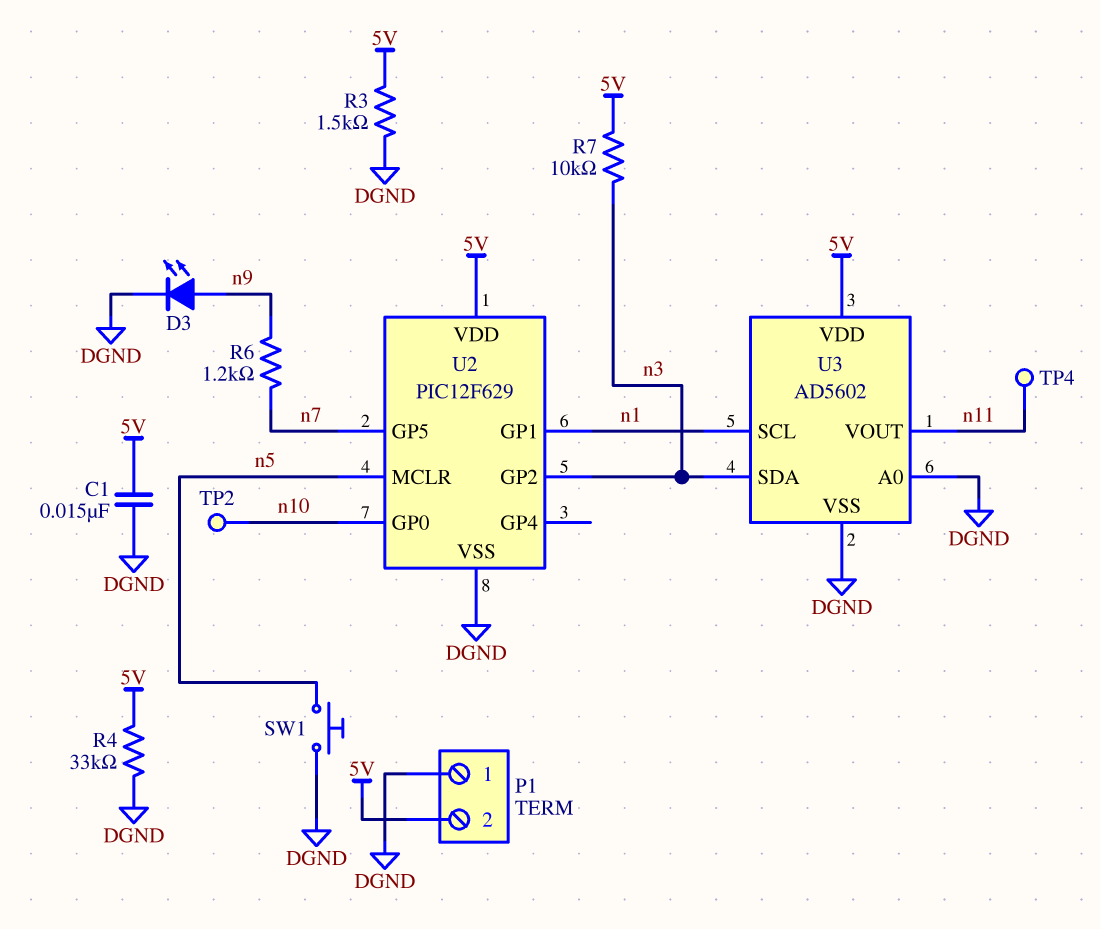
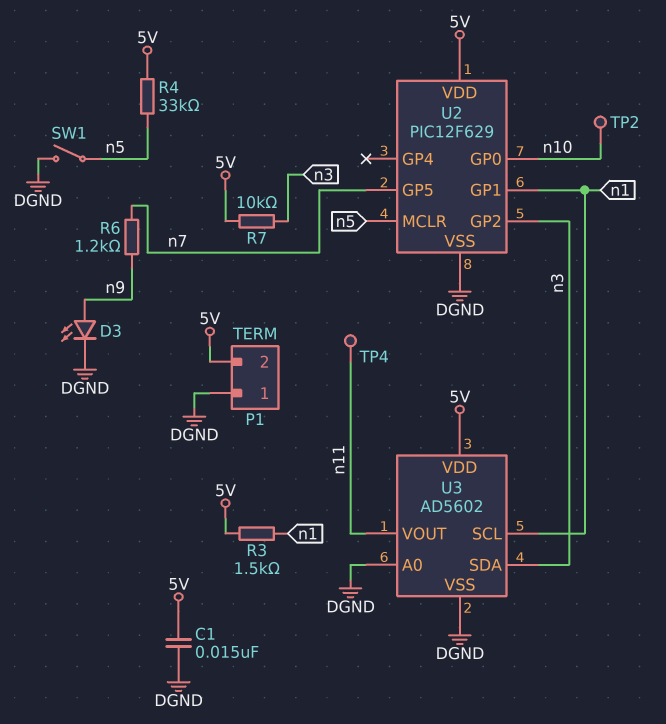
R3: 1.5k (5V, DGND) -> 1.5k (5V, n1)
R4: 33k (5V, DGND) -> 33k (5V, n5)
SW1: button (DGND, n5) -> switch (DGND, n5)

